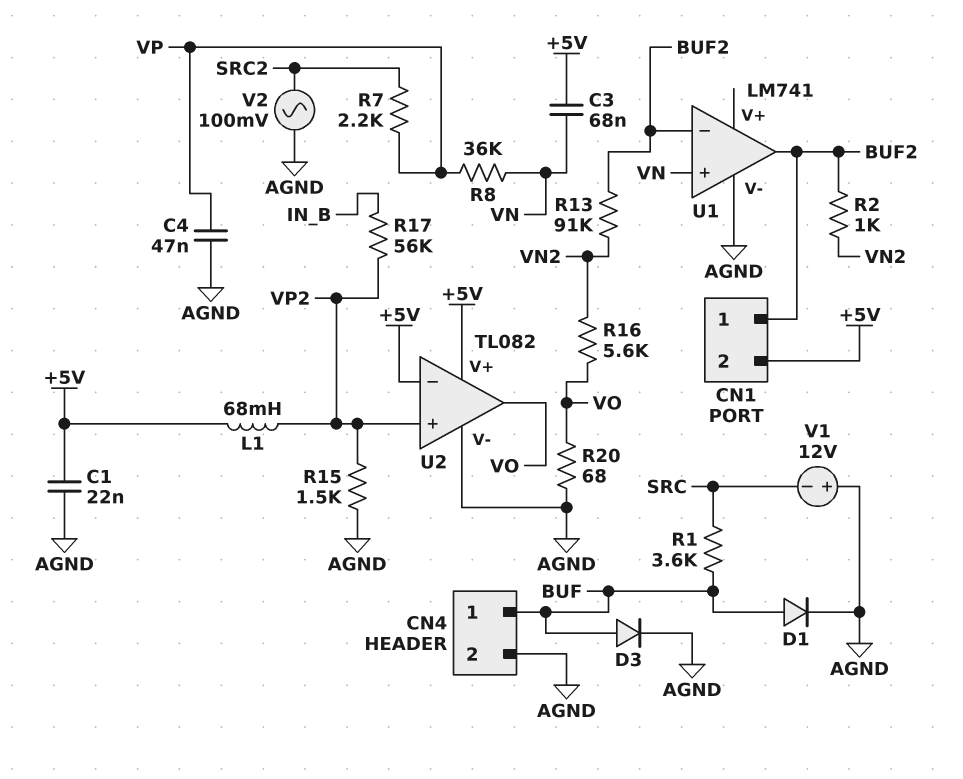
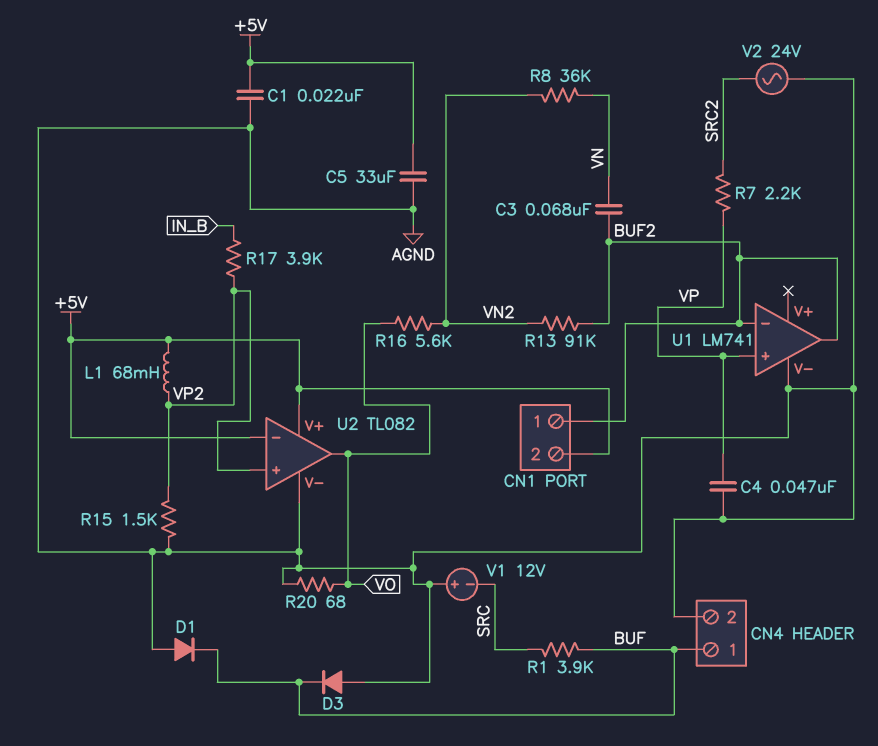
C3: 68nF (+5V, VN) -> 68nF (BUF2, VN)
C5: none -> 33uF (+5V, AGND)
D1: diode (A BUF, K AGND) -> diode (A AGND, K BUF)
D3: diode (A BUF, K AGND) -> diode (A AGND, K BUF)
R1: 3.6k (BUF, SRC) -> 3.9k (BUF, SRC)
R2: 1k (BUF2, VN2) -> none
R8: 36k (VN, VP) -> 36k (VN, VN2)
R17: 56k (IN_B, VP2) -> 3.9k (IN_B, VP2)
U1 pin in+: VN -> VP
V2: AC 100mV (AGND, SRC2) -> AC 24V (AGND, SRC2)

